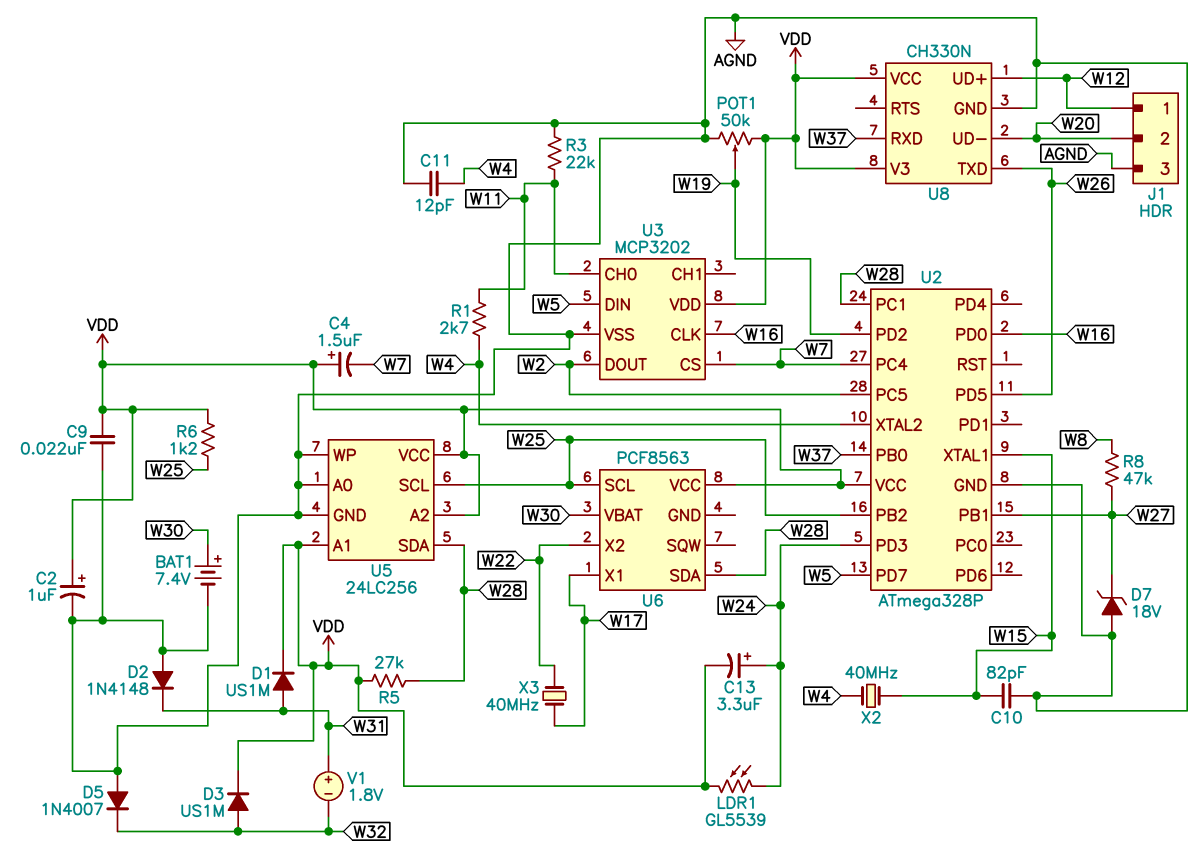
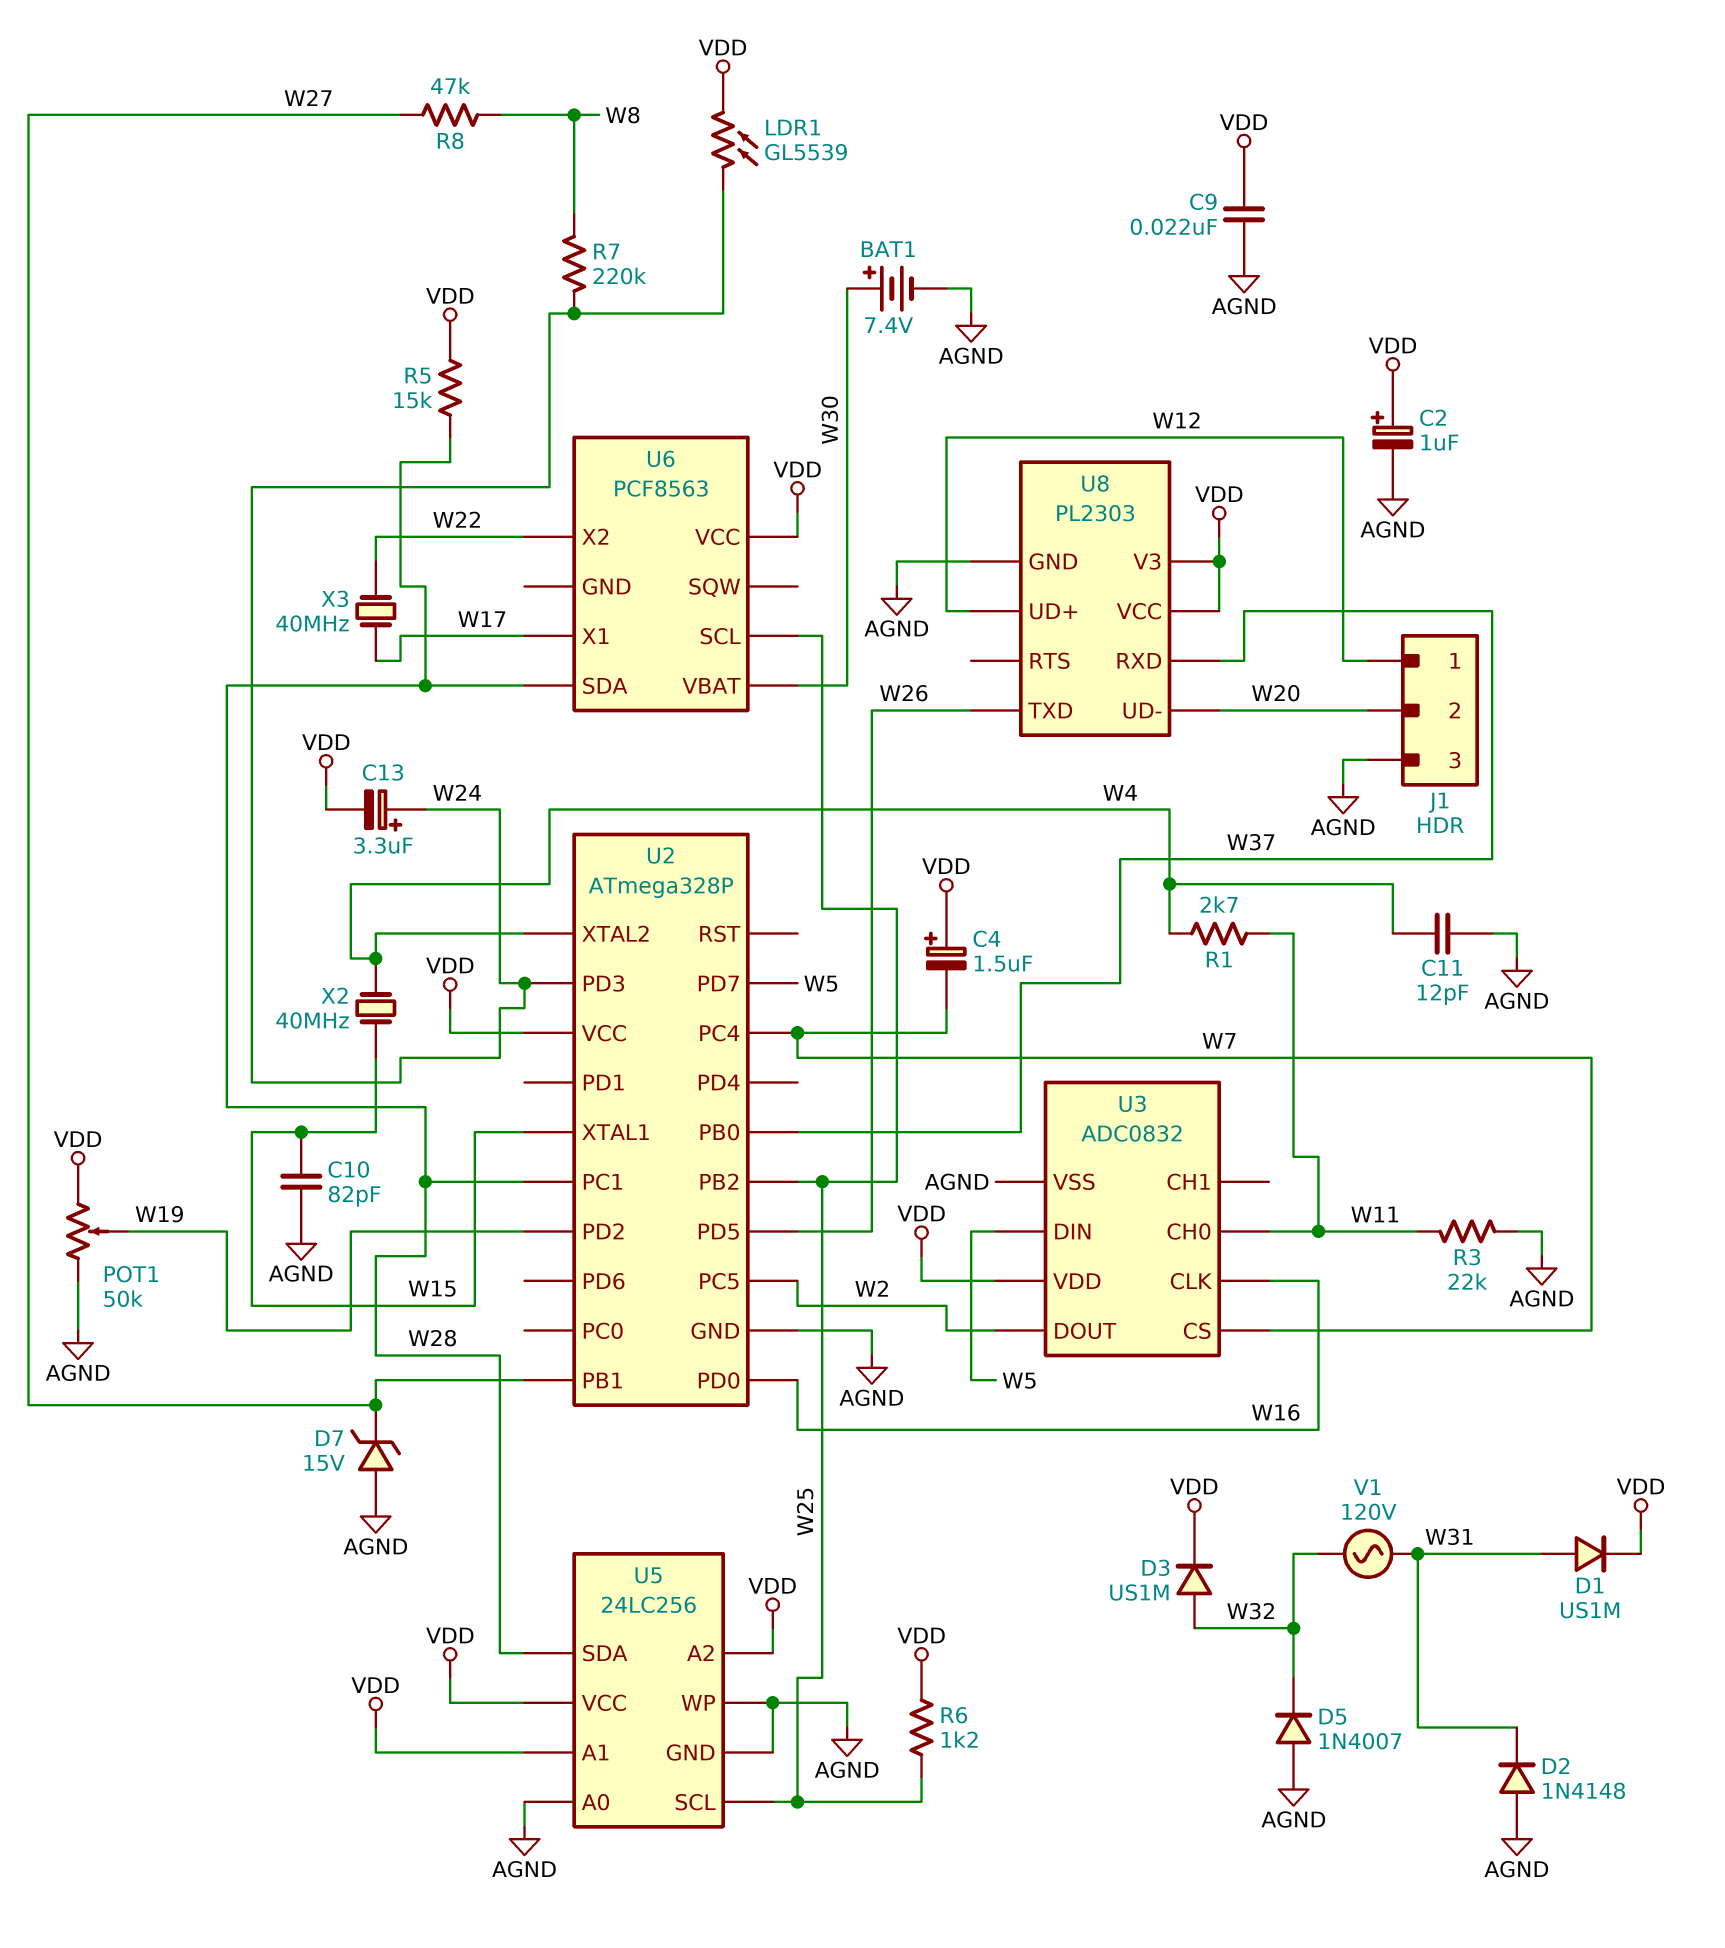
D7: zener 18V (A AGND, K W27) -> zener 15V (A AGND, K W27)
R5: 27k (VDD, W28) -> 15k (VDD, W28)
R7: none -> 220k (W8, W24)
U3: MCP3202 -> ADC0832
U8: CH330N -> PL2303
V1: 1.8V (plus W31, minus W32) -> AC 120V (W31, W32)

